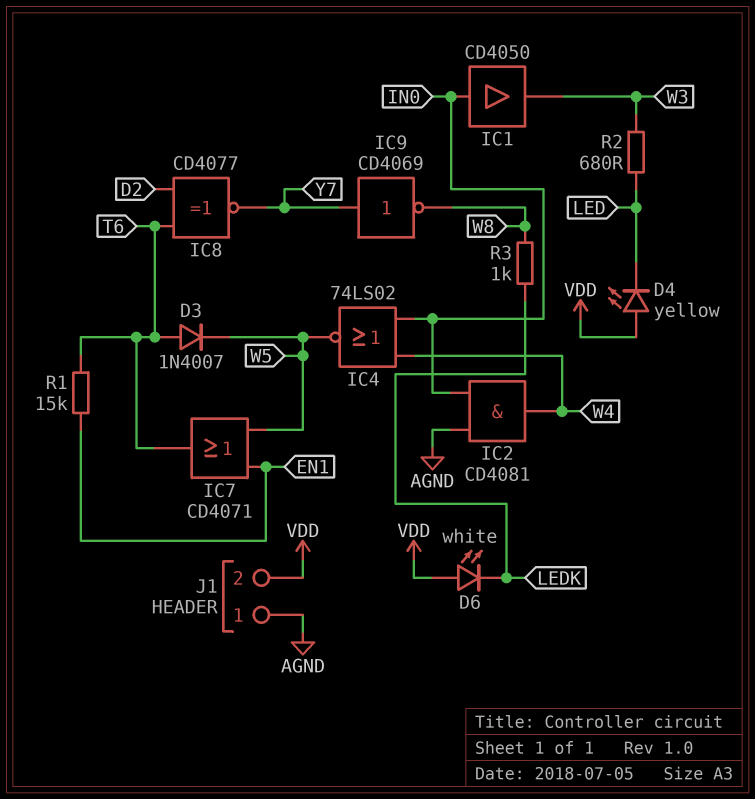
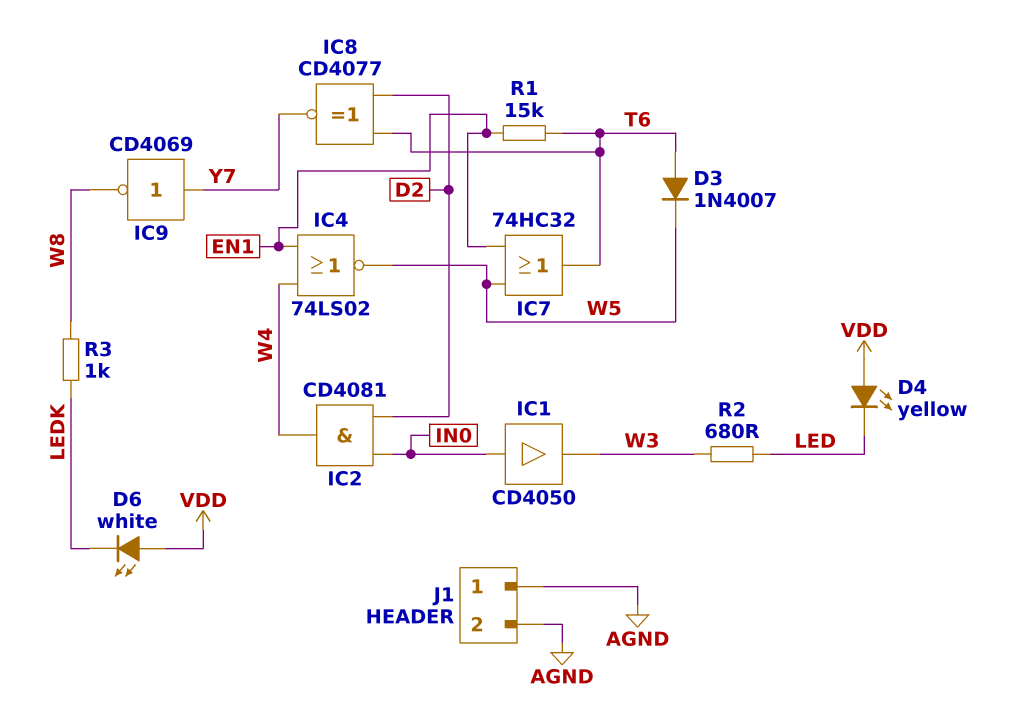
IC2: AND CD4081 (in AGND, in IN0, out W4) -> AND CD4081 (in D2, in IN0, out W4)
IC4: NOR 74LS02 (in IN0, in W4, out W5) -> NOR 74LS02 (in EN1, in W4, out W5)
IC7: OR CD4071 (in EN1, in W5, out T6) -> OR 74HC32 (in EN1, in W5, out T6)
J1 pin 2: VDD -> AGND

